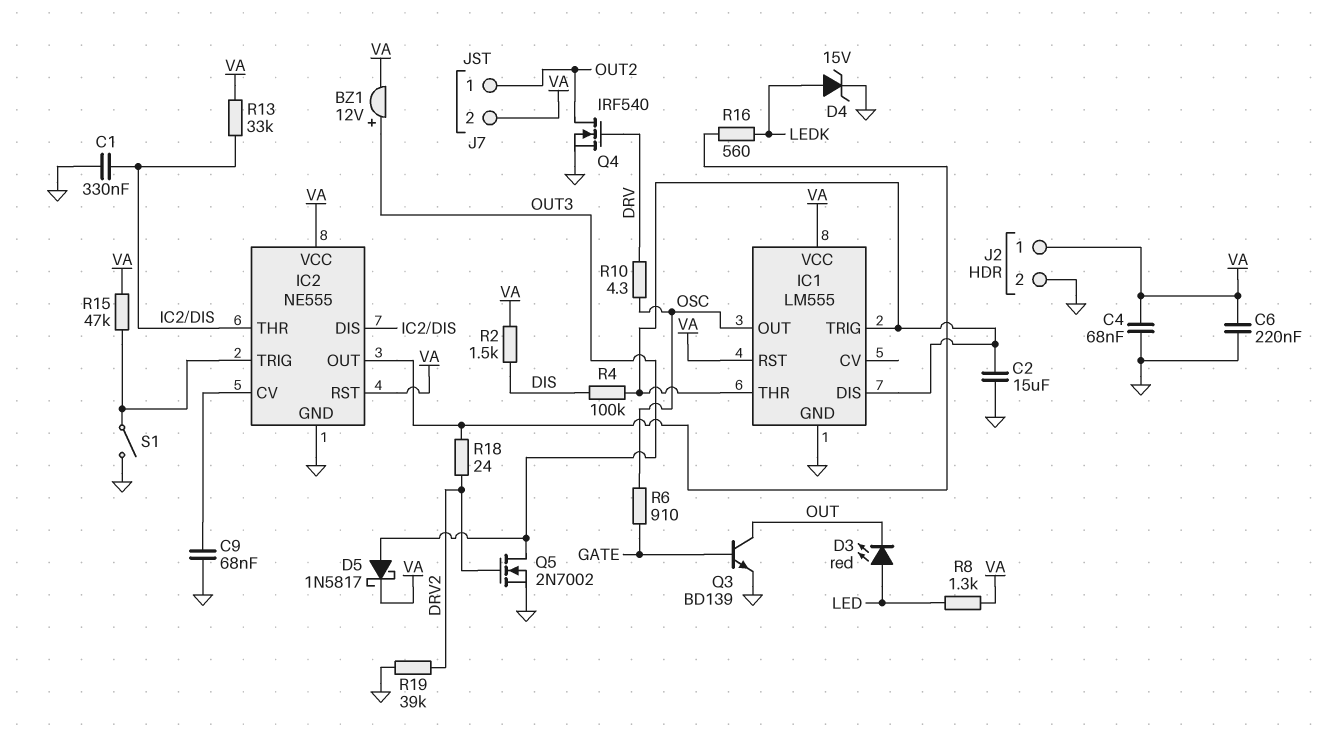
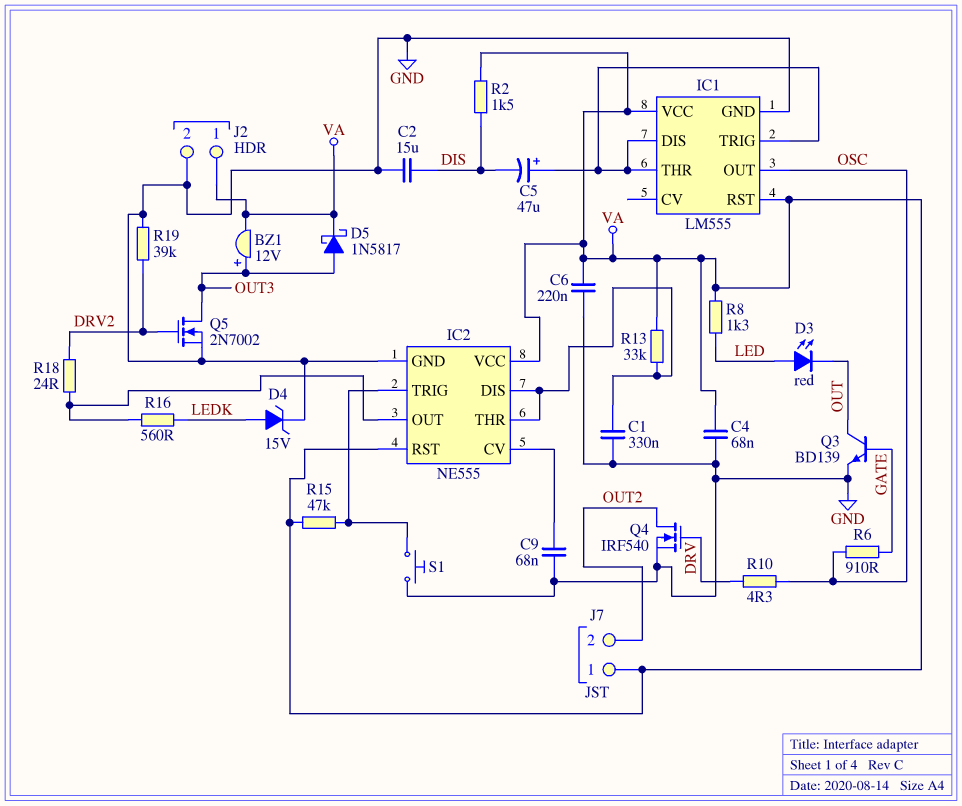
C2: 15uF (GND, IC1/DIS) -> 15uF (DIS, GND)
C5: none -> 47uF (plus IC1/DIS, minus DIS)
J7 pin 1: OUT2 -> VA
J7 pin 2: VA -> OUT2
R4: 100k (DIS, IC1/DIS) -> none
S1: switch (GND, IC2/TRIG) -> button (GND, IC2/TRIG)

